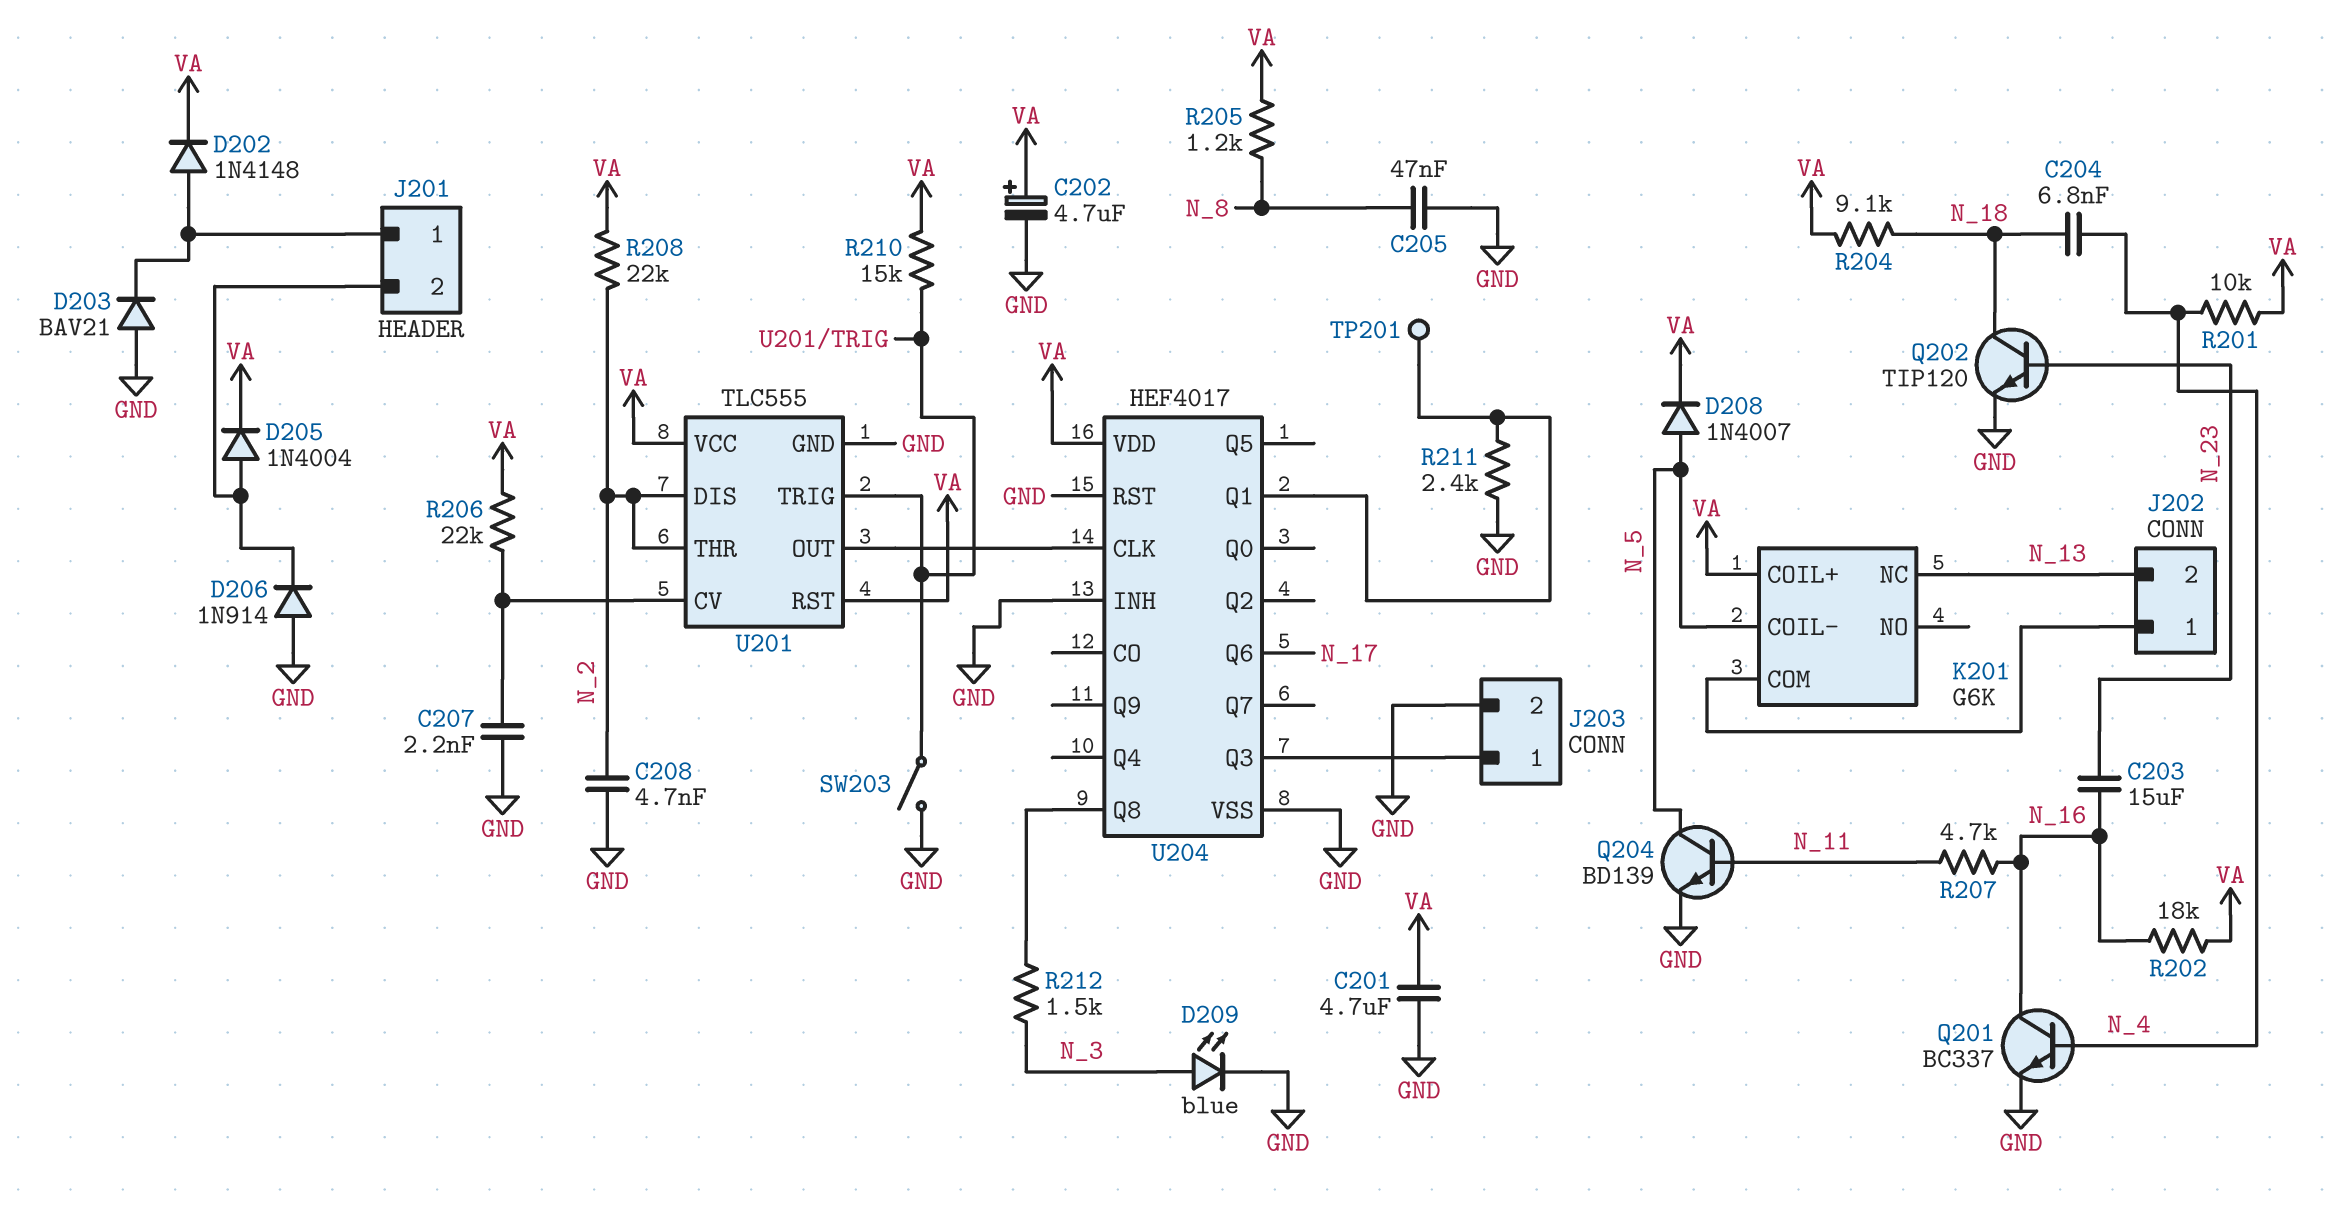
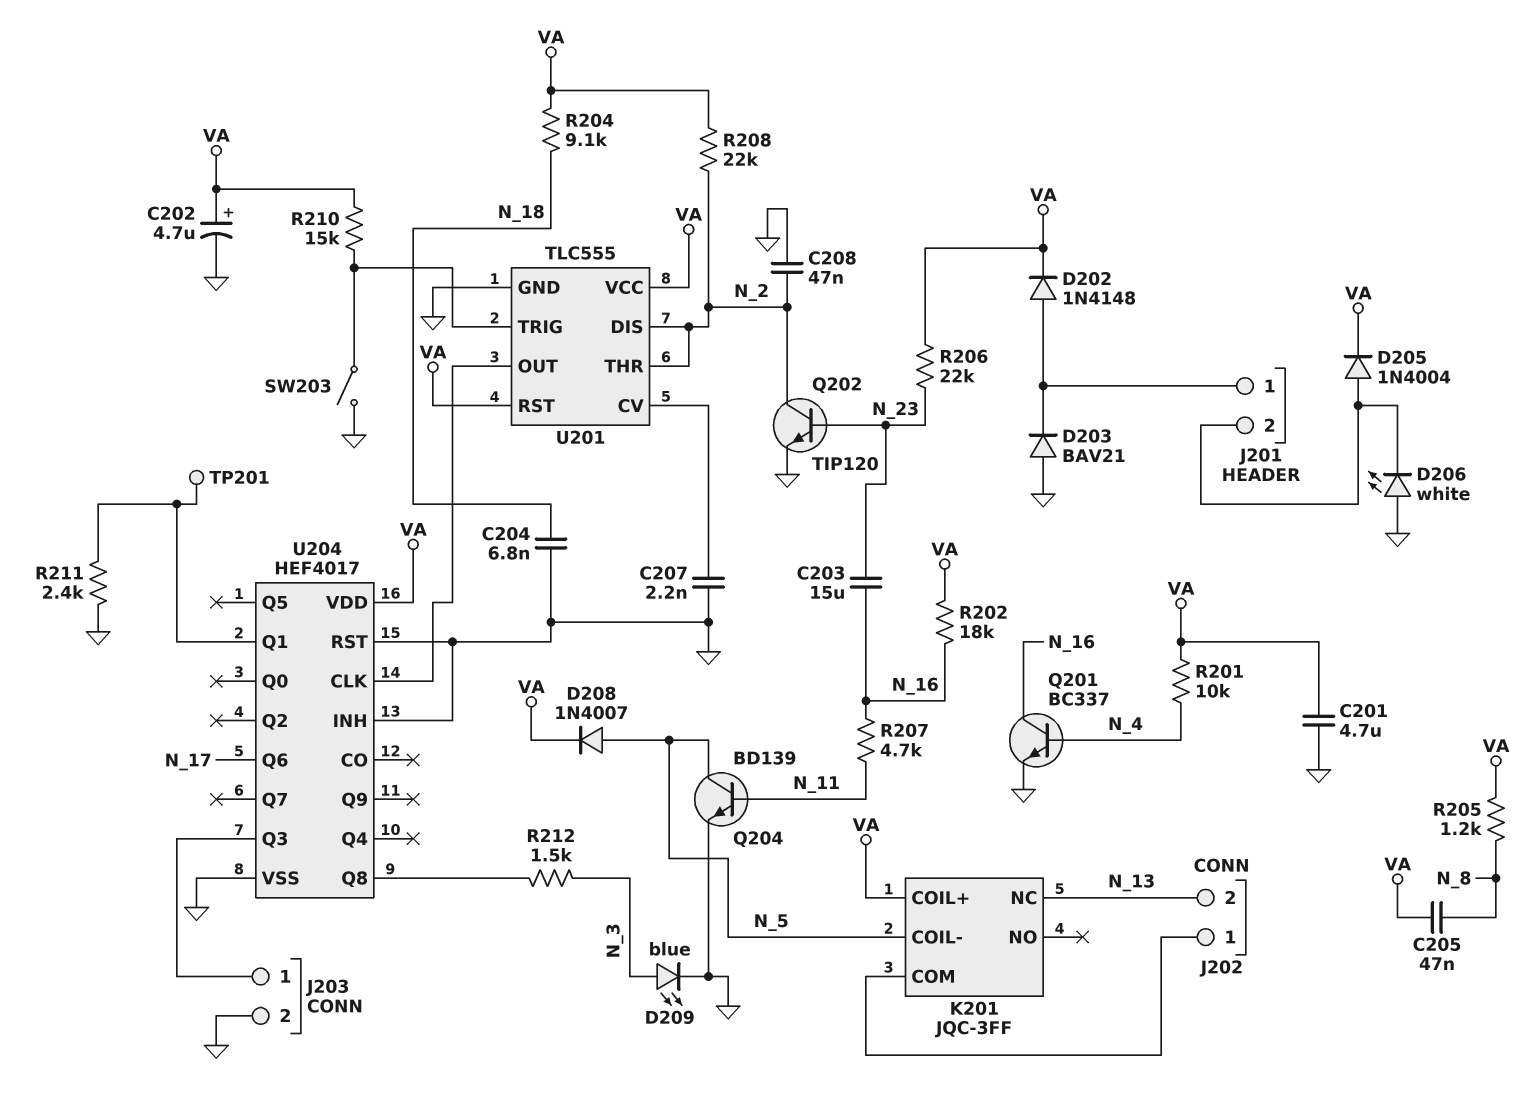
C204: 6.8nF (N_4, N_18) -> 6.8nF (GND, N_18)
C205: 47nF (GND, N_8) -> 47nF (N_8, VA)
C208: 4.7nF (GND, N_2) -> 47nF (GND, N_2)
D206: diode 1N914 (A GND, K J201/2) -> LED white (A GND, K J201/2)
K201: G6K -> JQC-3FF
Q202: NPN TIP120 (B N_23, C N_18, E GND) -> NPN TIP120 (B N_23, C N_2, E GND)
R206: 22k (U201/CV, VA) -> 22k (N_23, VA)

